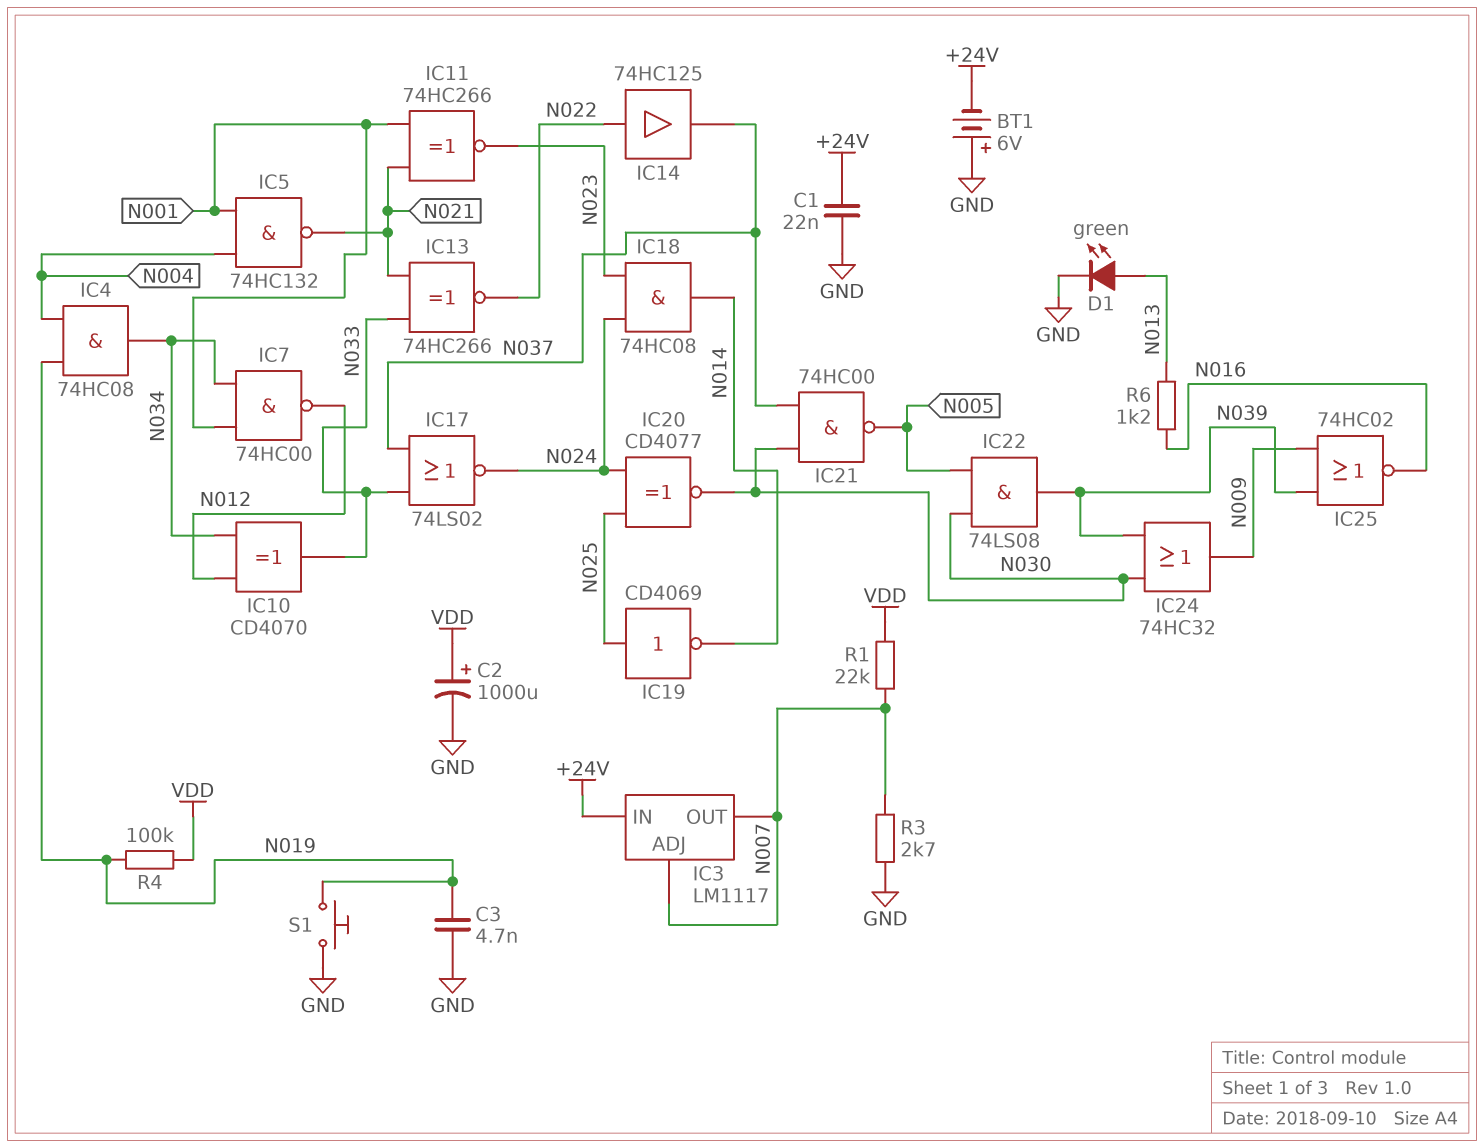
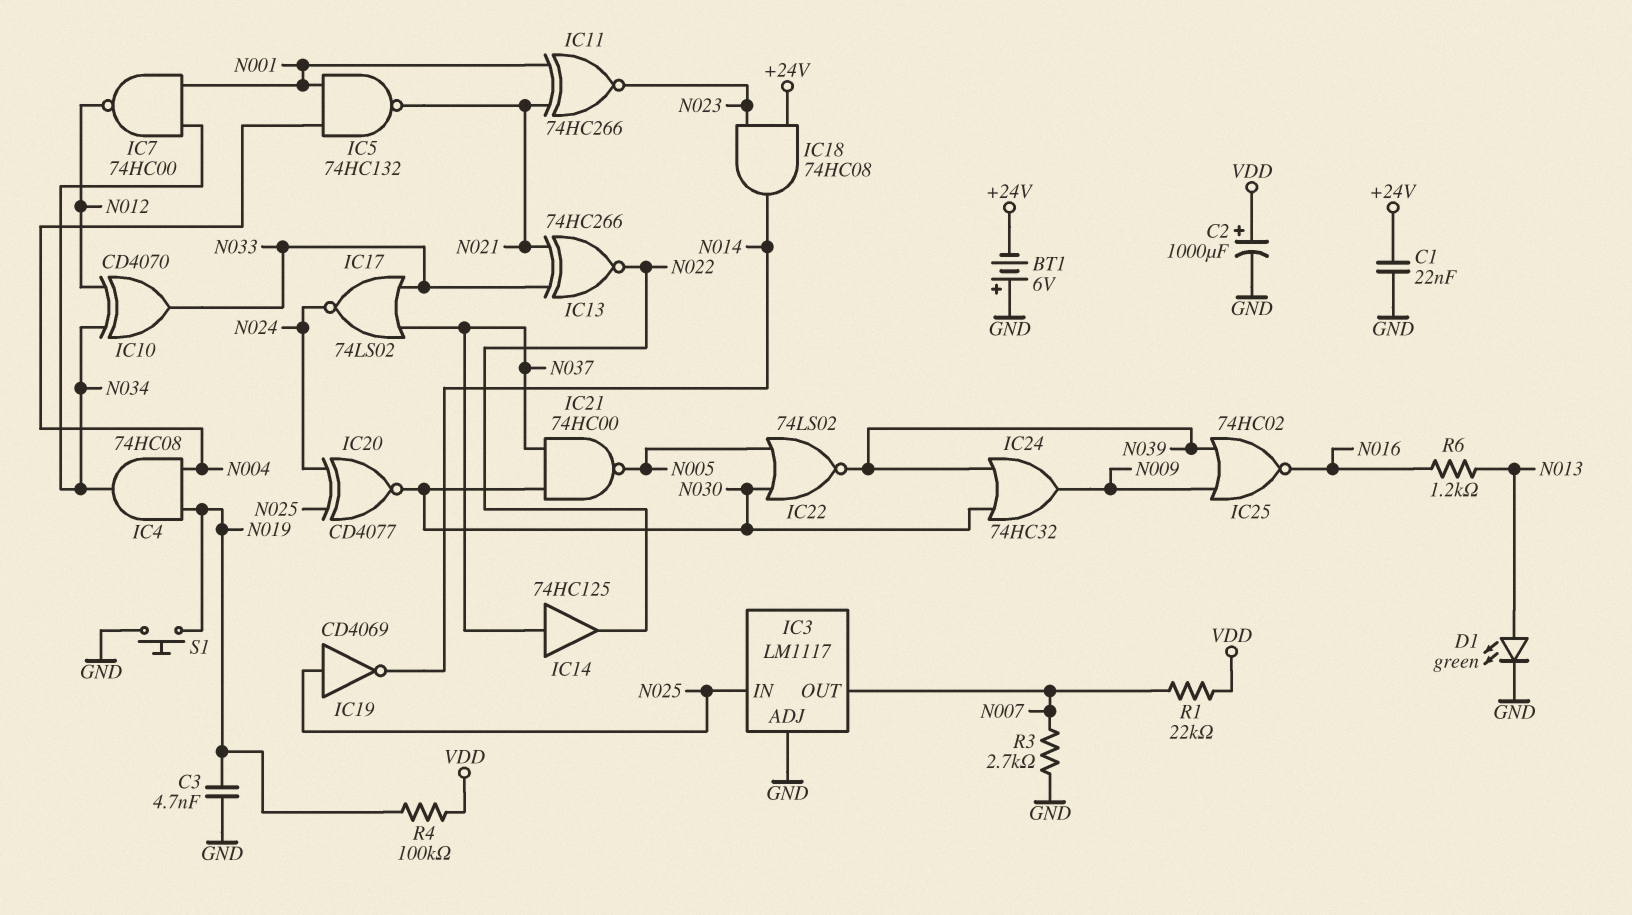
IC3 pin ADJ: N007 -> GND
IC3 pin IN: +24V -> N025
IC14: buffer 74HC125 (in N022, out N037) -> buffer 74HC125 (in N037, out N022)
IC18: AND 74HC08 (in N023, in N024, out N014) -> AND 74HC08 (in +24V, in N023, out N014)
IC22: AND 74LS08 (in N005, in N030, out N039) -> NOR 74LS02 (in N005, in N030, out N039)

